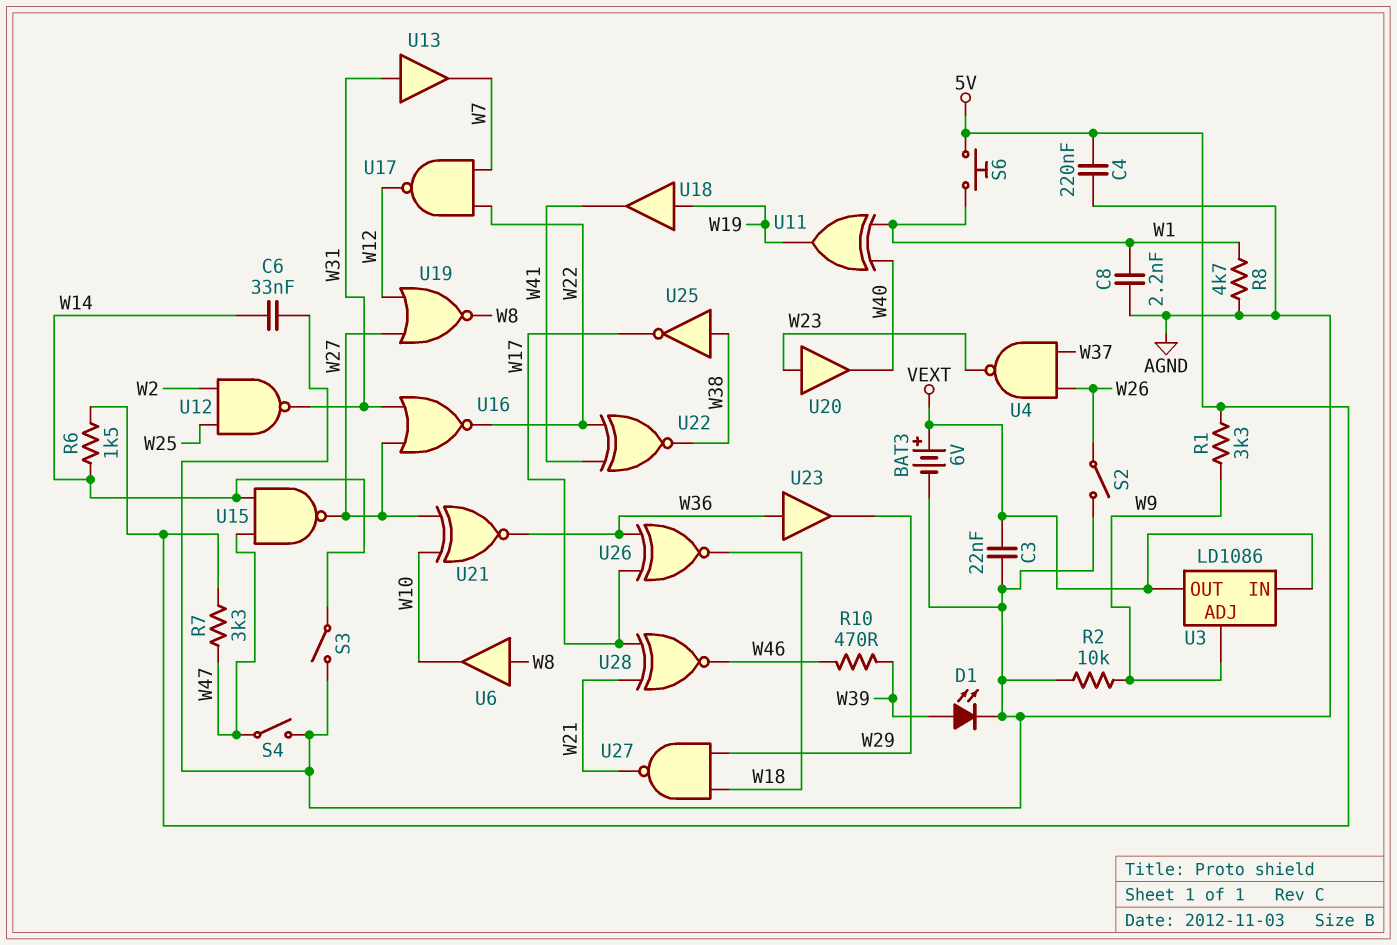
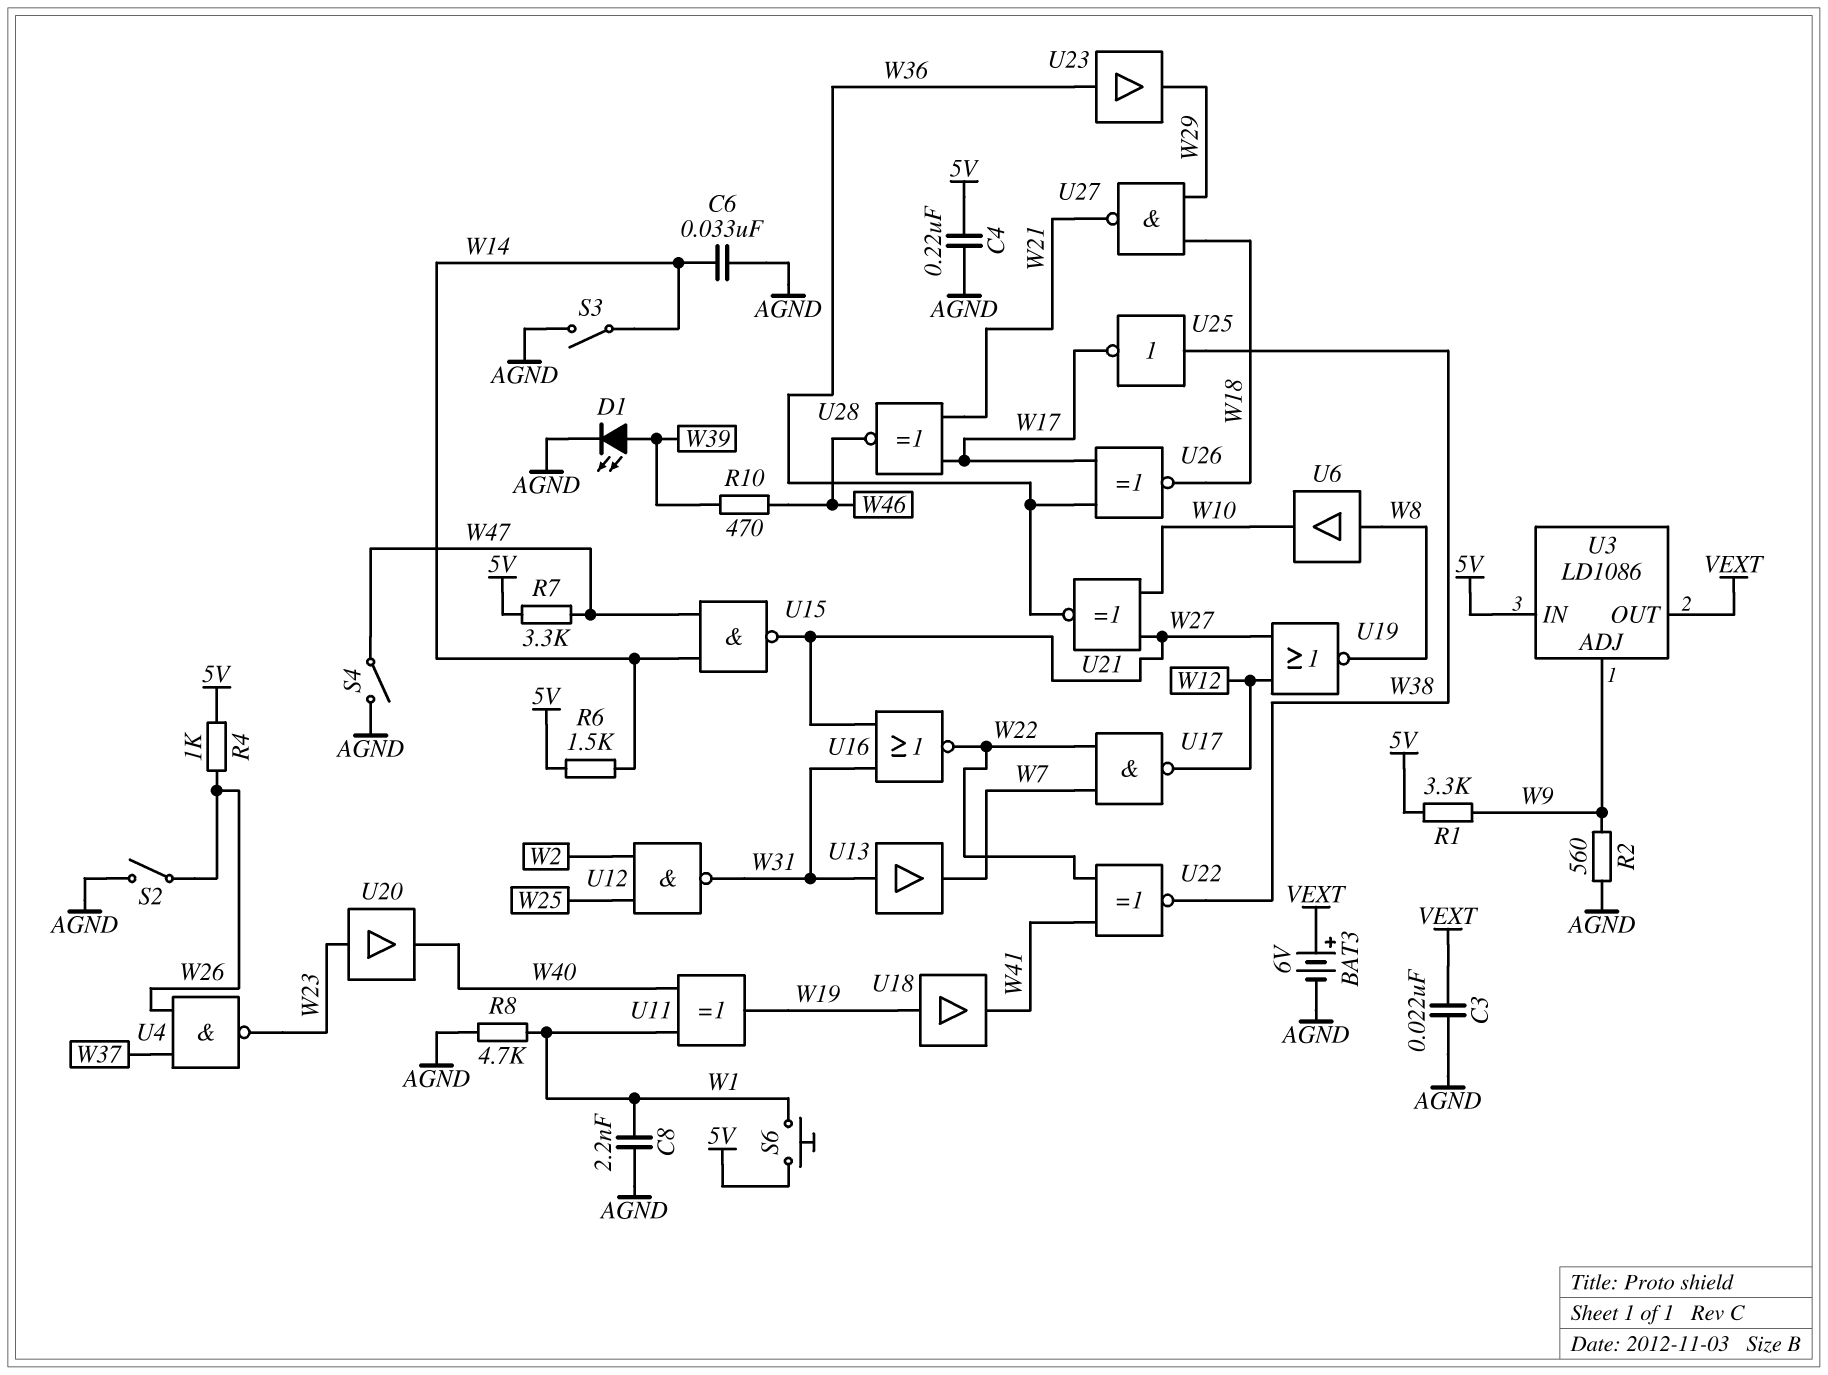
R2: 10k (AGND, W9) -> 560 (AGND, W9)
R4: none -> 1k (5V, W26)
U3 pin IN: VEXT -> 5V

